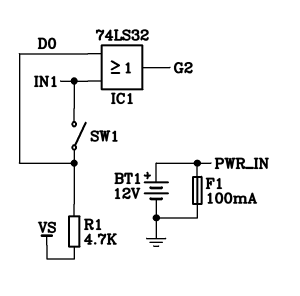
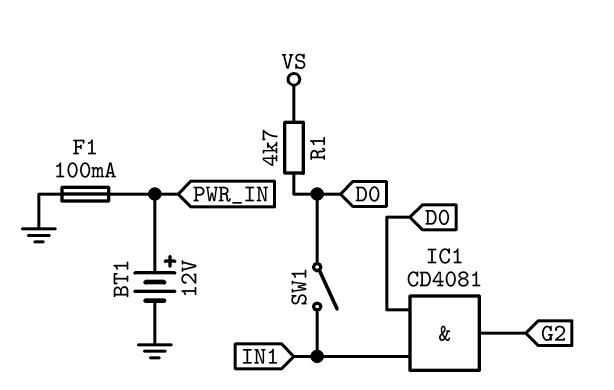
IC1: OR 74LS32 (in D0, in IN1, out G2) -> AND CD4081 (in D0, in IN1, out G2)

